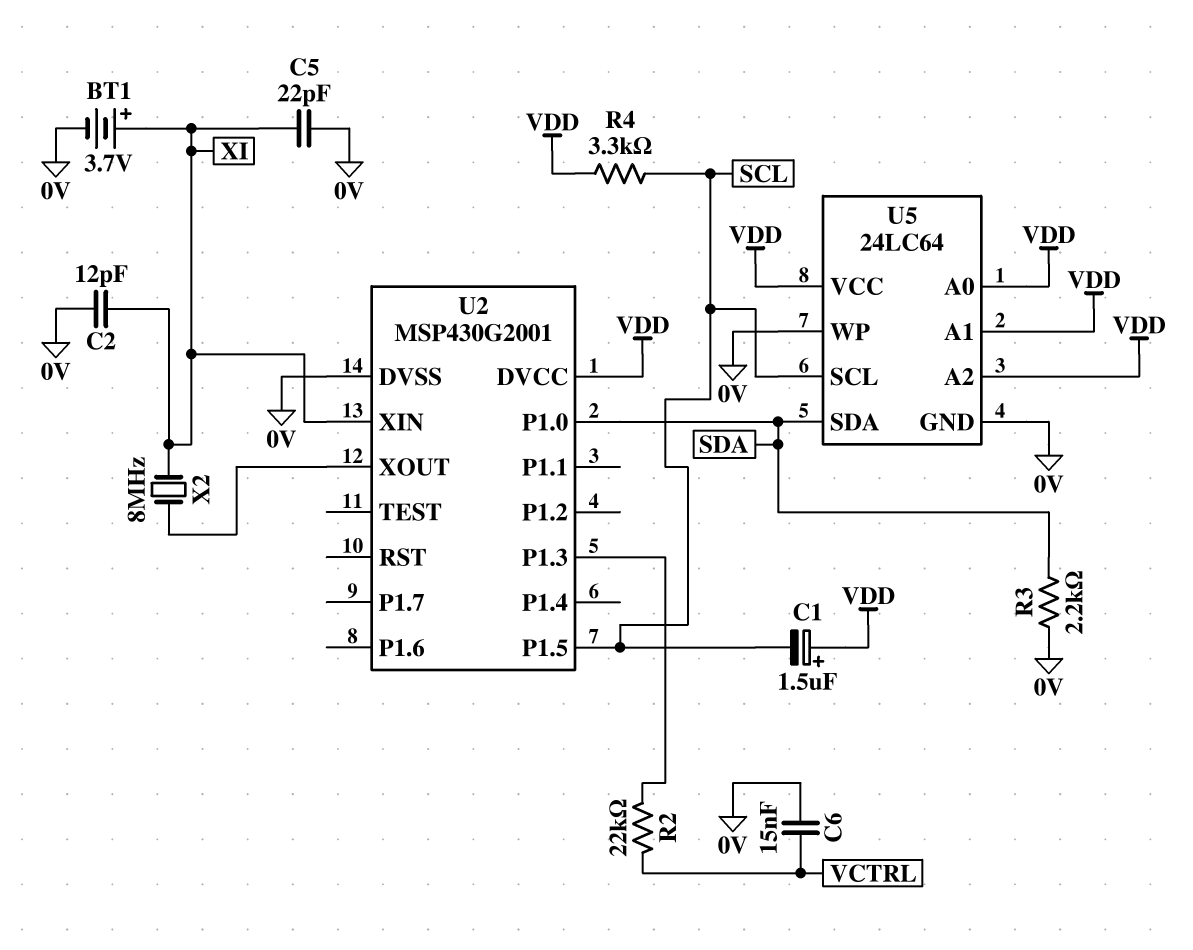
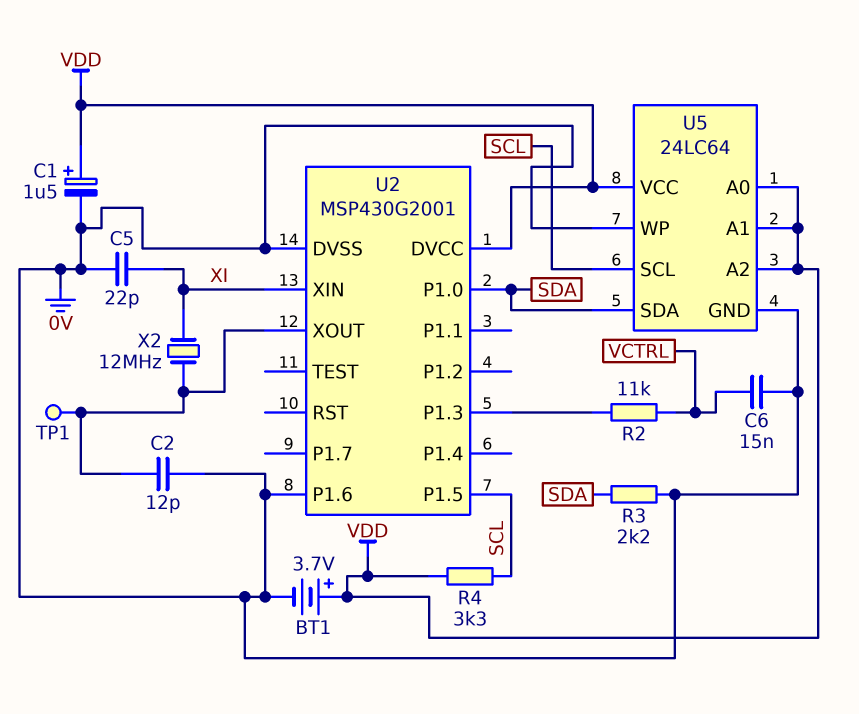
BT1: 3.7V (plus XI, minus 0V) -> 3.7V (plus VDD, minus 0V)
C1: 1.5uF (plus VDD, minus SCL) -> 1.5uF (plus VDD, minus 0V)
C2: 12pF (0V, XI) -> 12pF (0V, U2/XOUT)
R2: 22k (U2/P1.3, VCTRL) -> 11k (U2/P1.3, VCTRL)
TP1: none -> test point (U2/XOUT)
U2 pin P1.6: none -> 0V
X2: 8MHz (U2/XOUT, XI) -> 12MHz (U2/XOUT, XI)

